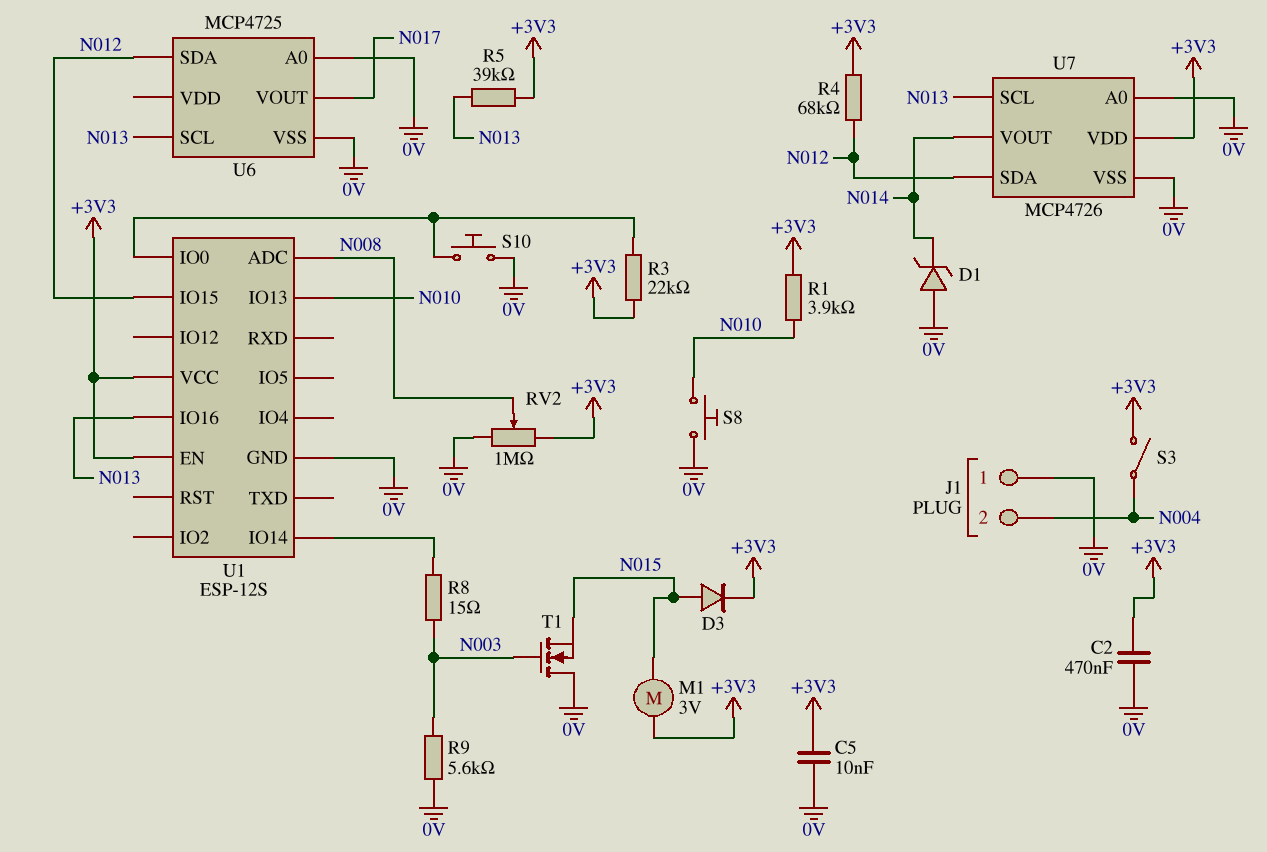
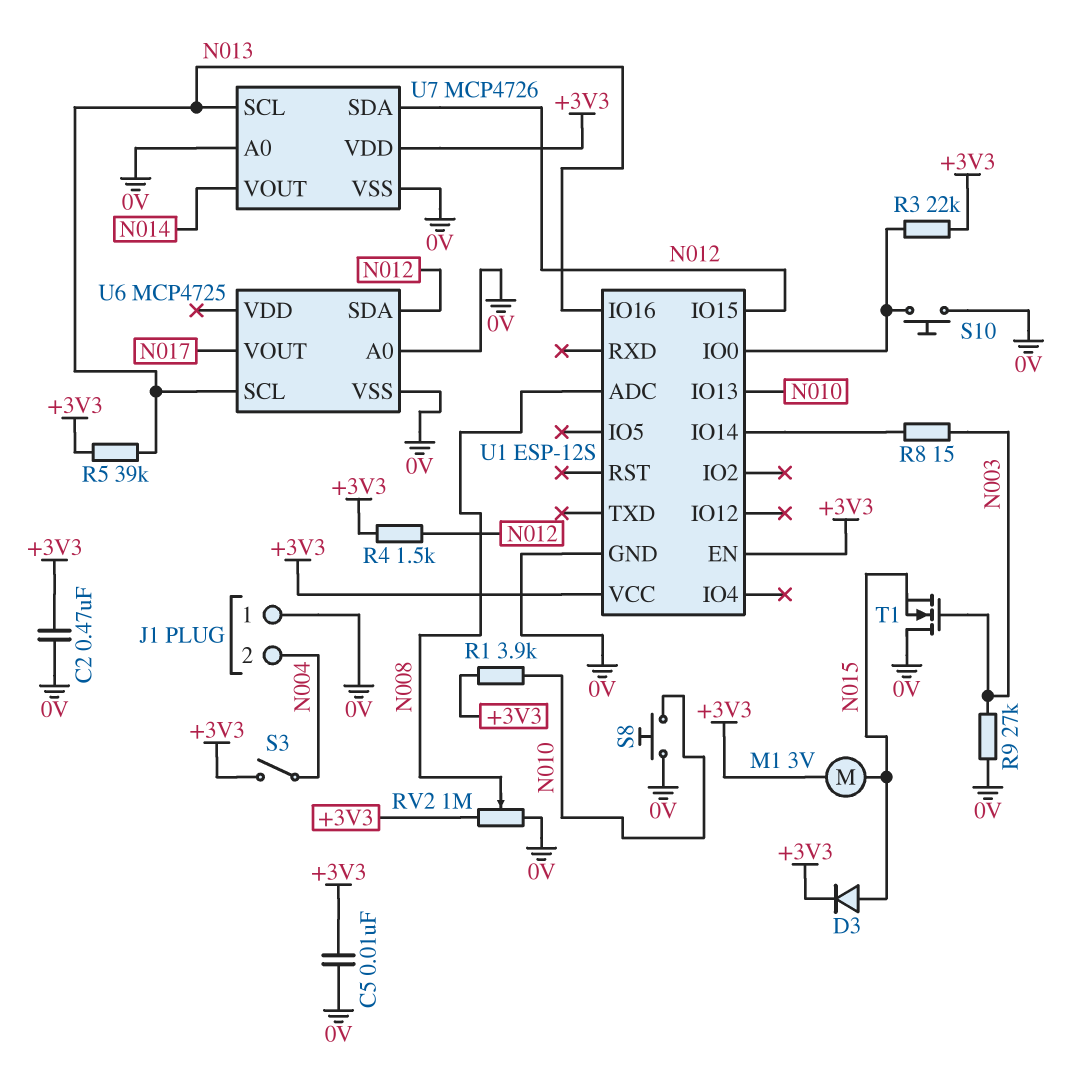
D1: zener (A 0V, K N014) -> none
R4: 68k (+3V3, N012) -> 1.5k (+3V3, N012)
R9: 5.6k (0V, N003) -> 27k (0V, N003)

